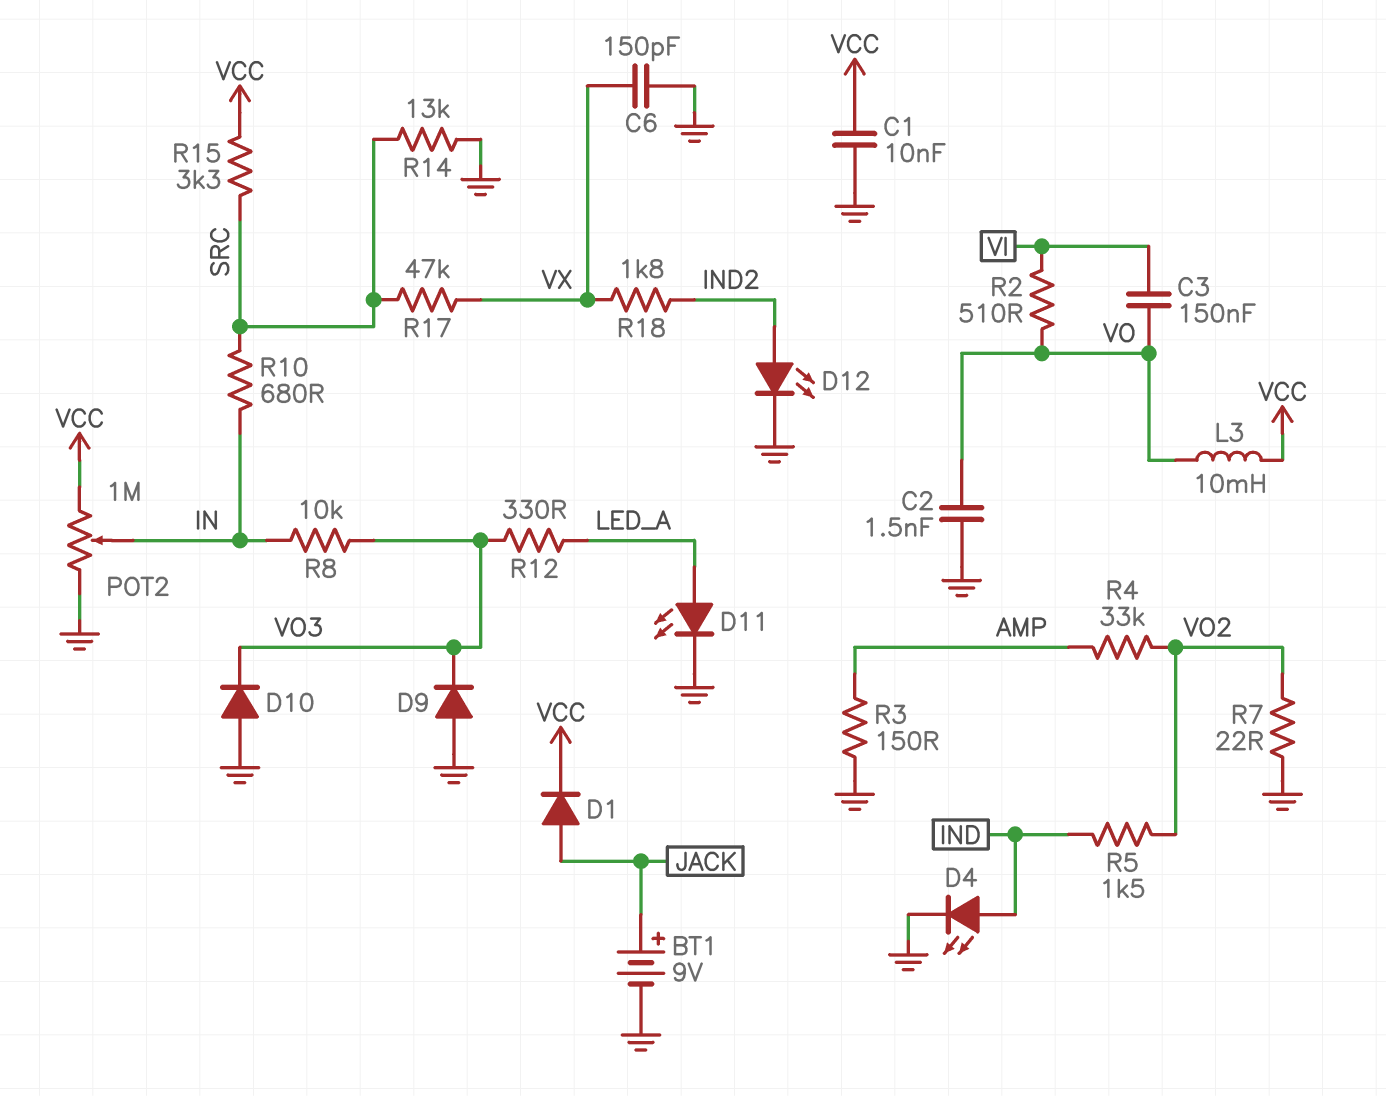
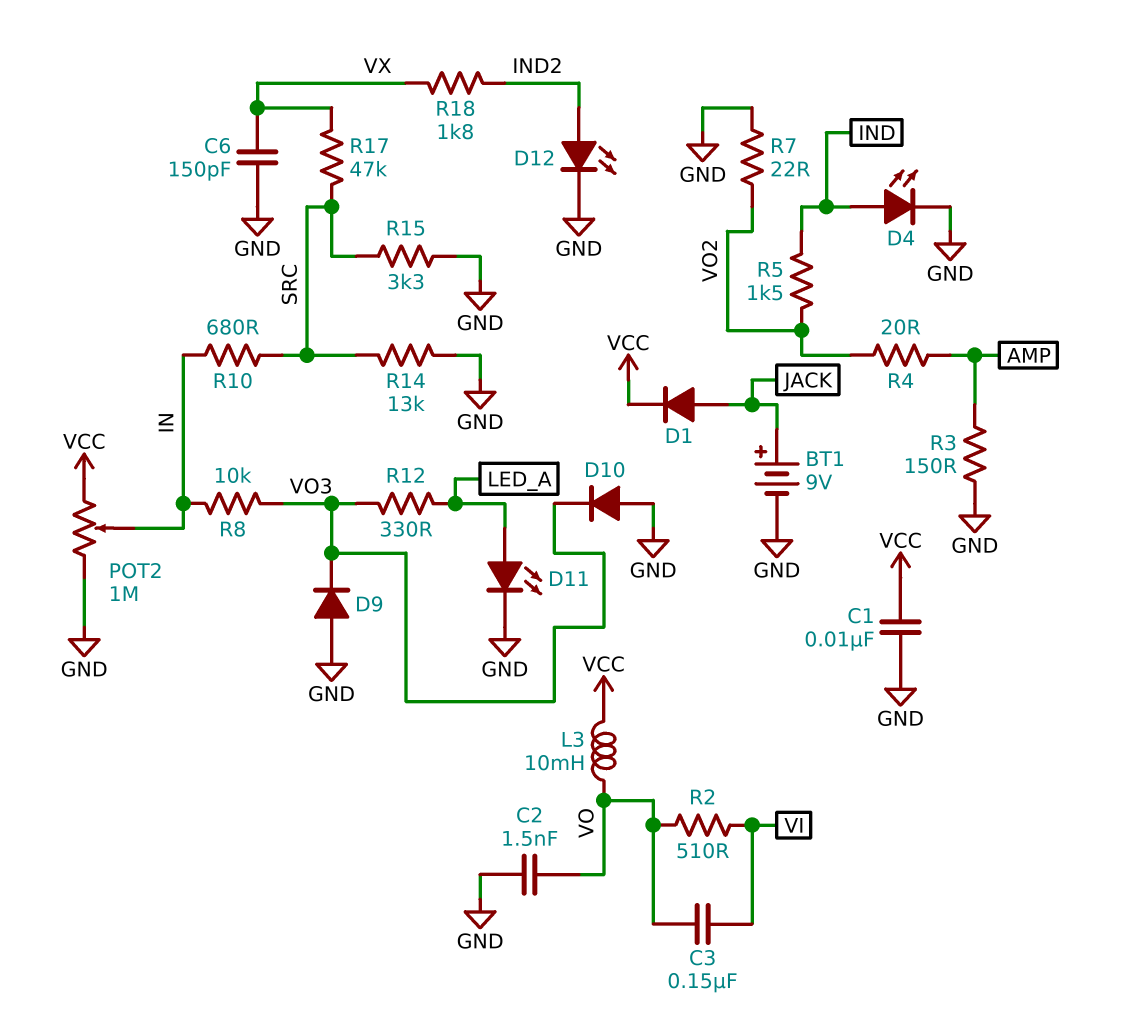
R4: 33k (AMP, VO2) -> 20 (AMP, VO2)
R15: 3.3k (SRC, VCC) -> 3.3k (GND, SRC)

